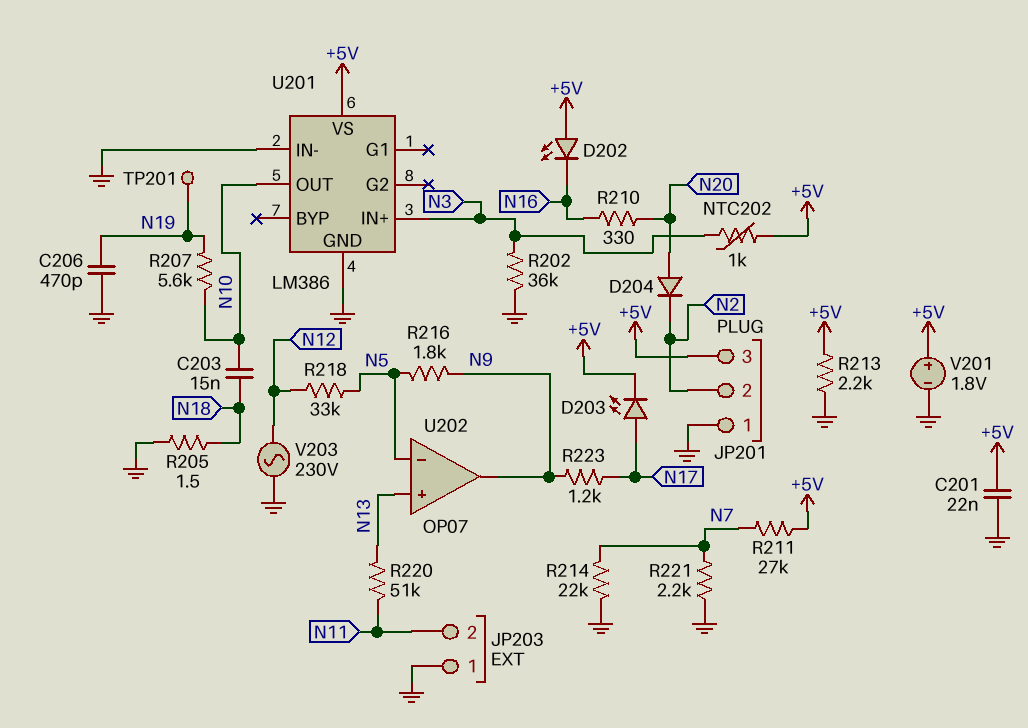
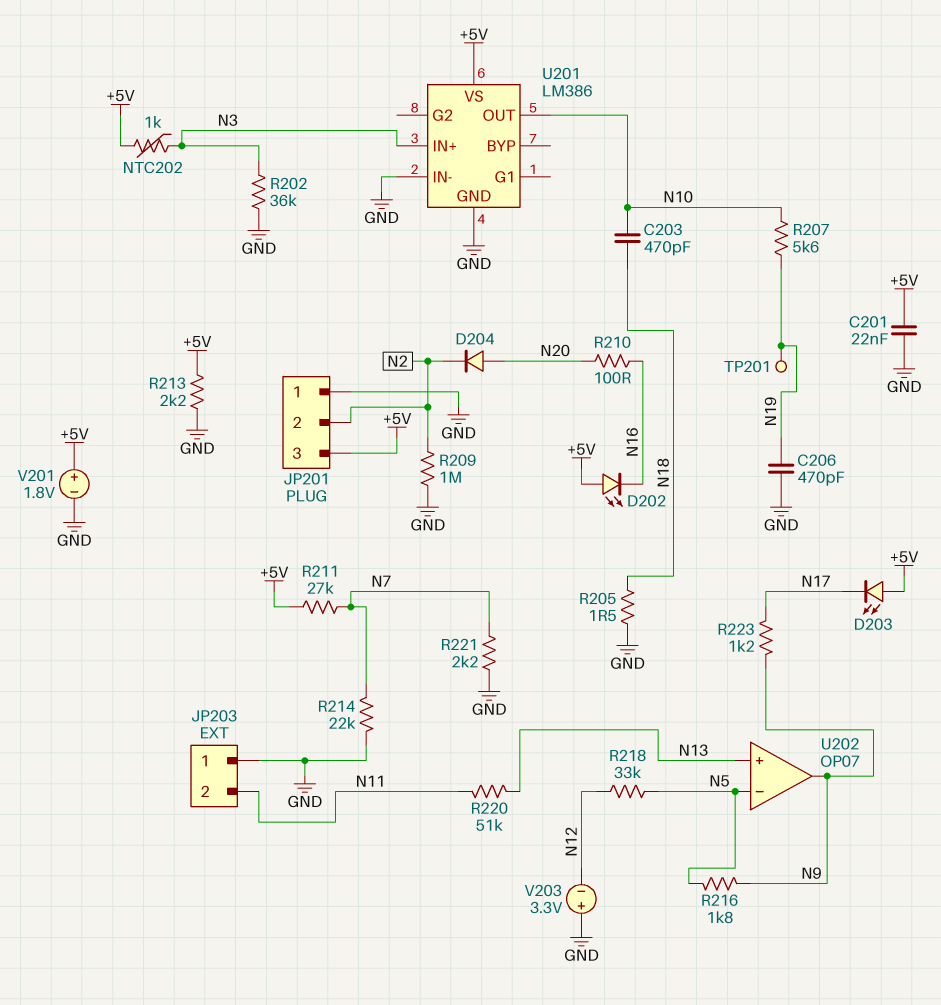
C203: 15nF (N10, N18) -> 470pF (N10, N18)
D203: LED (A N17, K +5V) -> LED (A +5V, K N17)
R209: none -> 1M (GND, N2)
R210: 330 (N16, N20) -> 100 (N16, N20)
V203: AC 230V (GND, N12) -> 3.3V (plus GND, minus N12)

